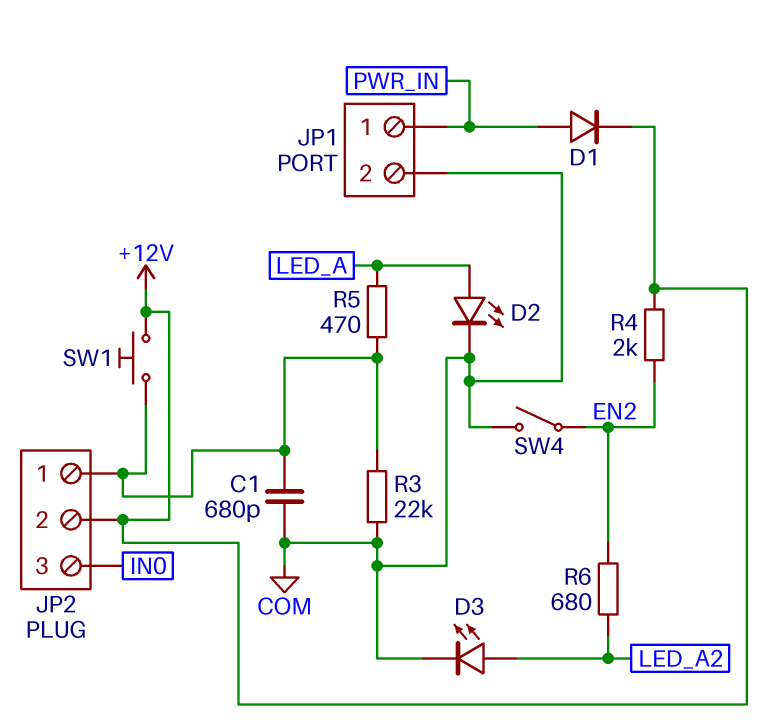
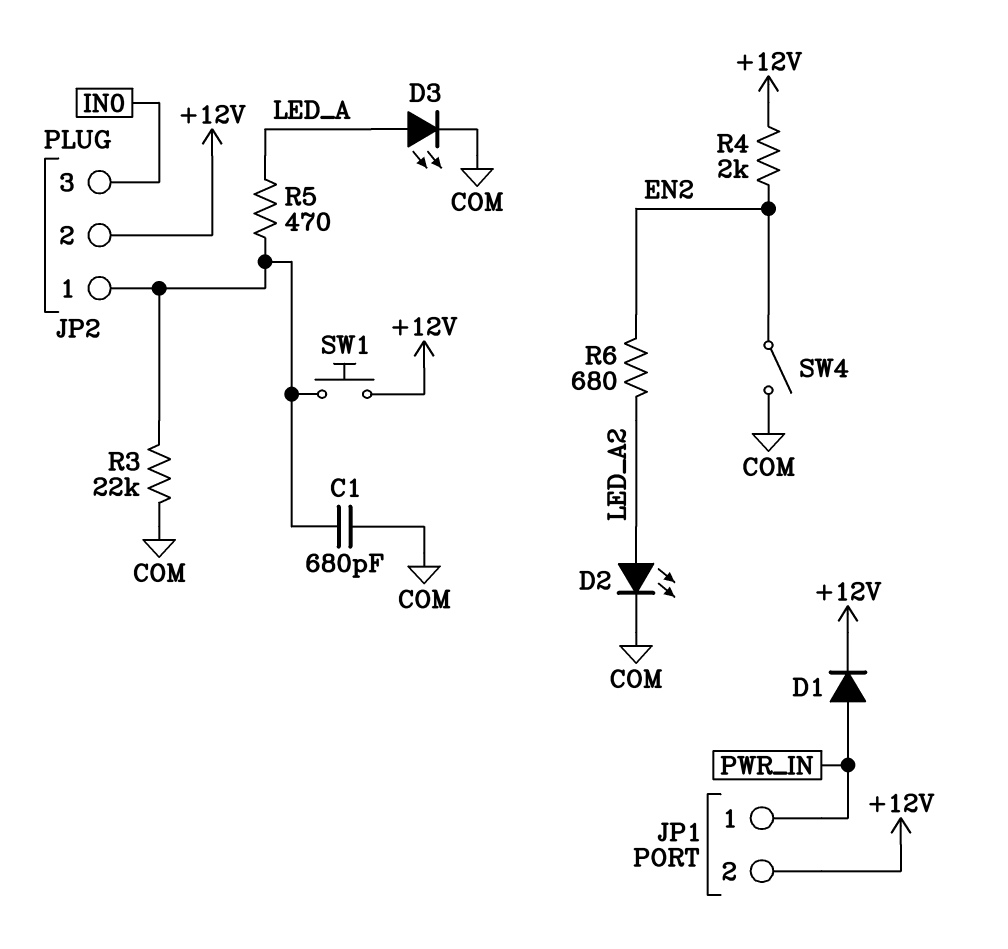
D2: LED (A LED_A, K COM) -> LED (A LED_A2, K COM)
D3: LED (A LED_A2, K COM) -> LED (A LED_A, K COM)
JP1 pin 2: COM -> +12V

